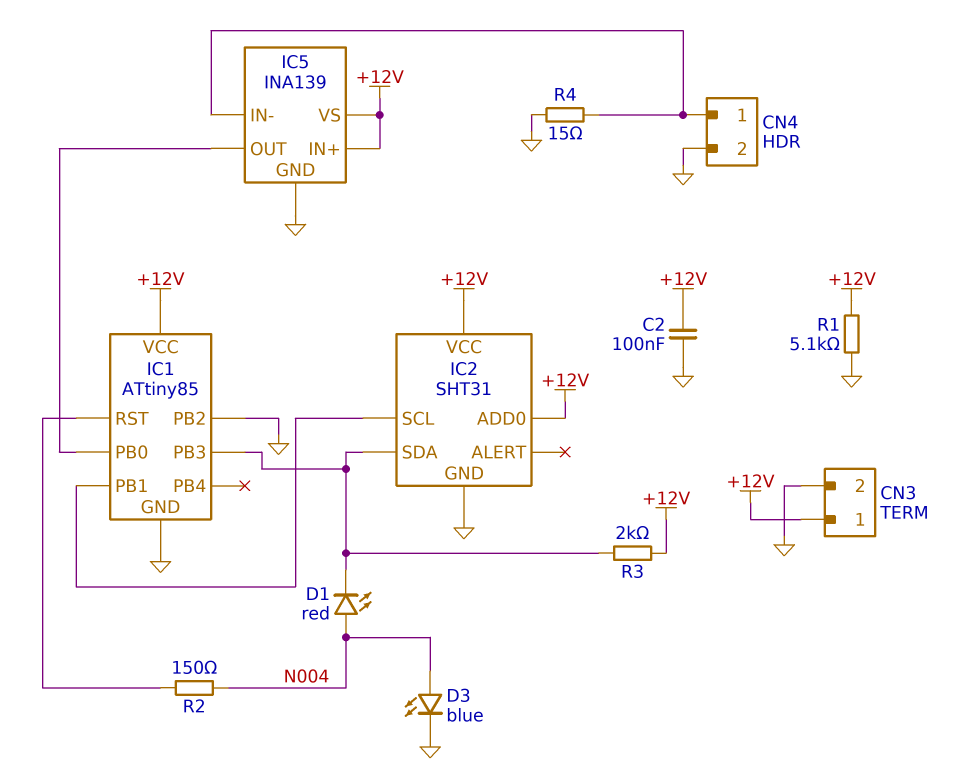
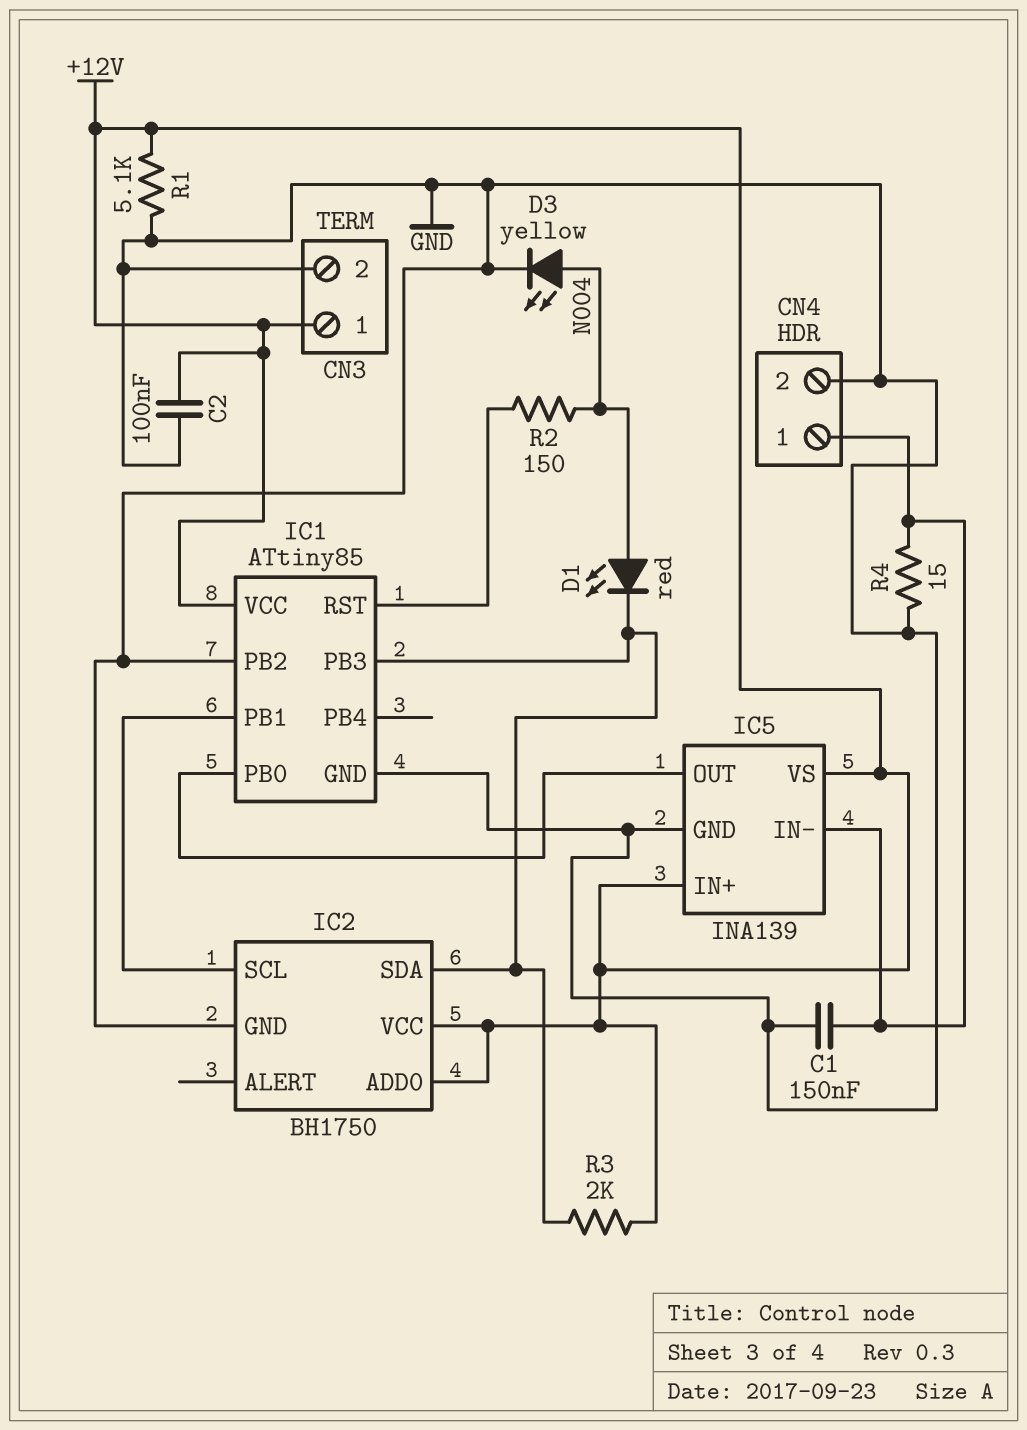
C1: none -> 150nF (CN4/1, GND)
D3: LED blue (A N004, K GND) -> LED yellow (A N004, K GND)
IC2: SHT31 -> BH1750

